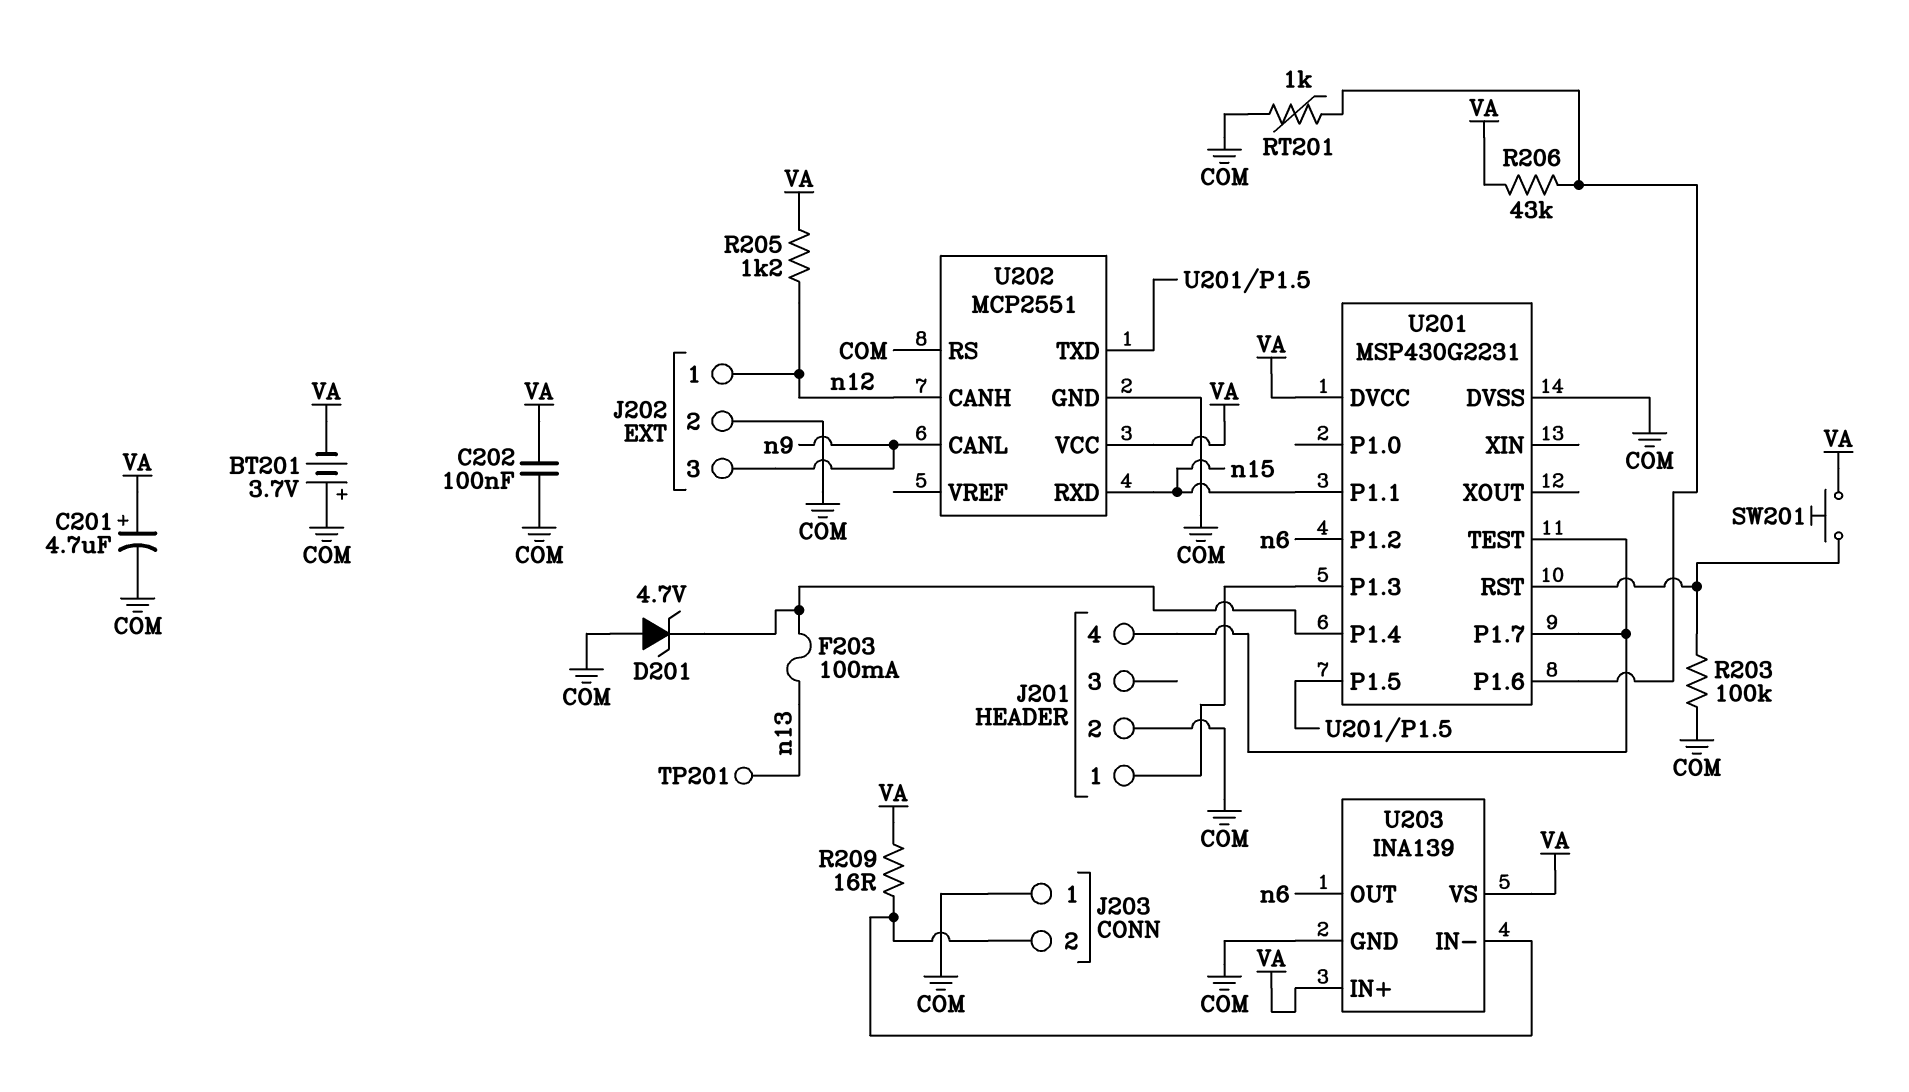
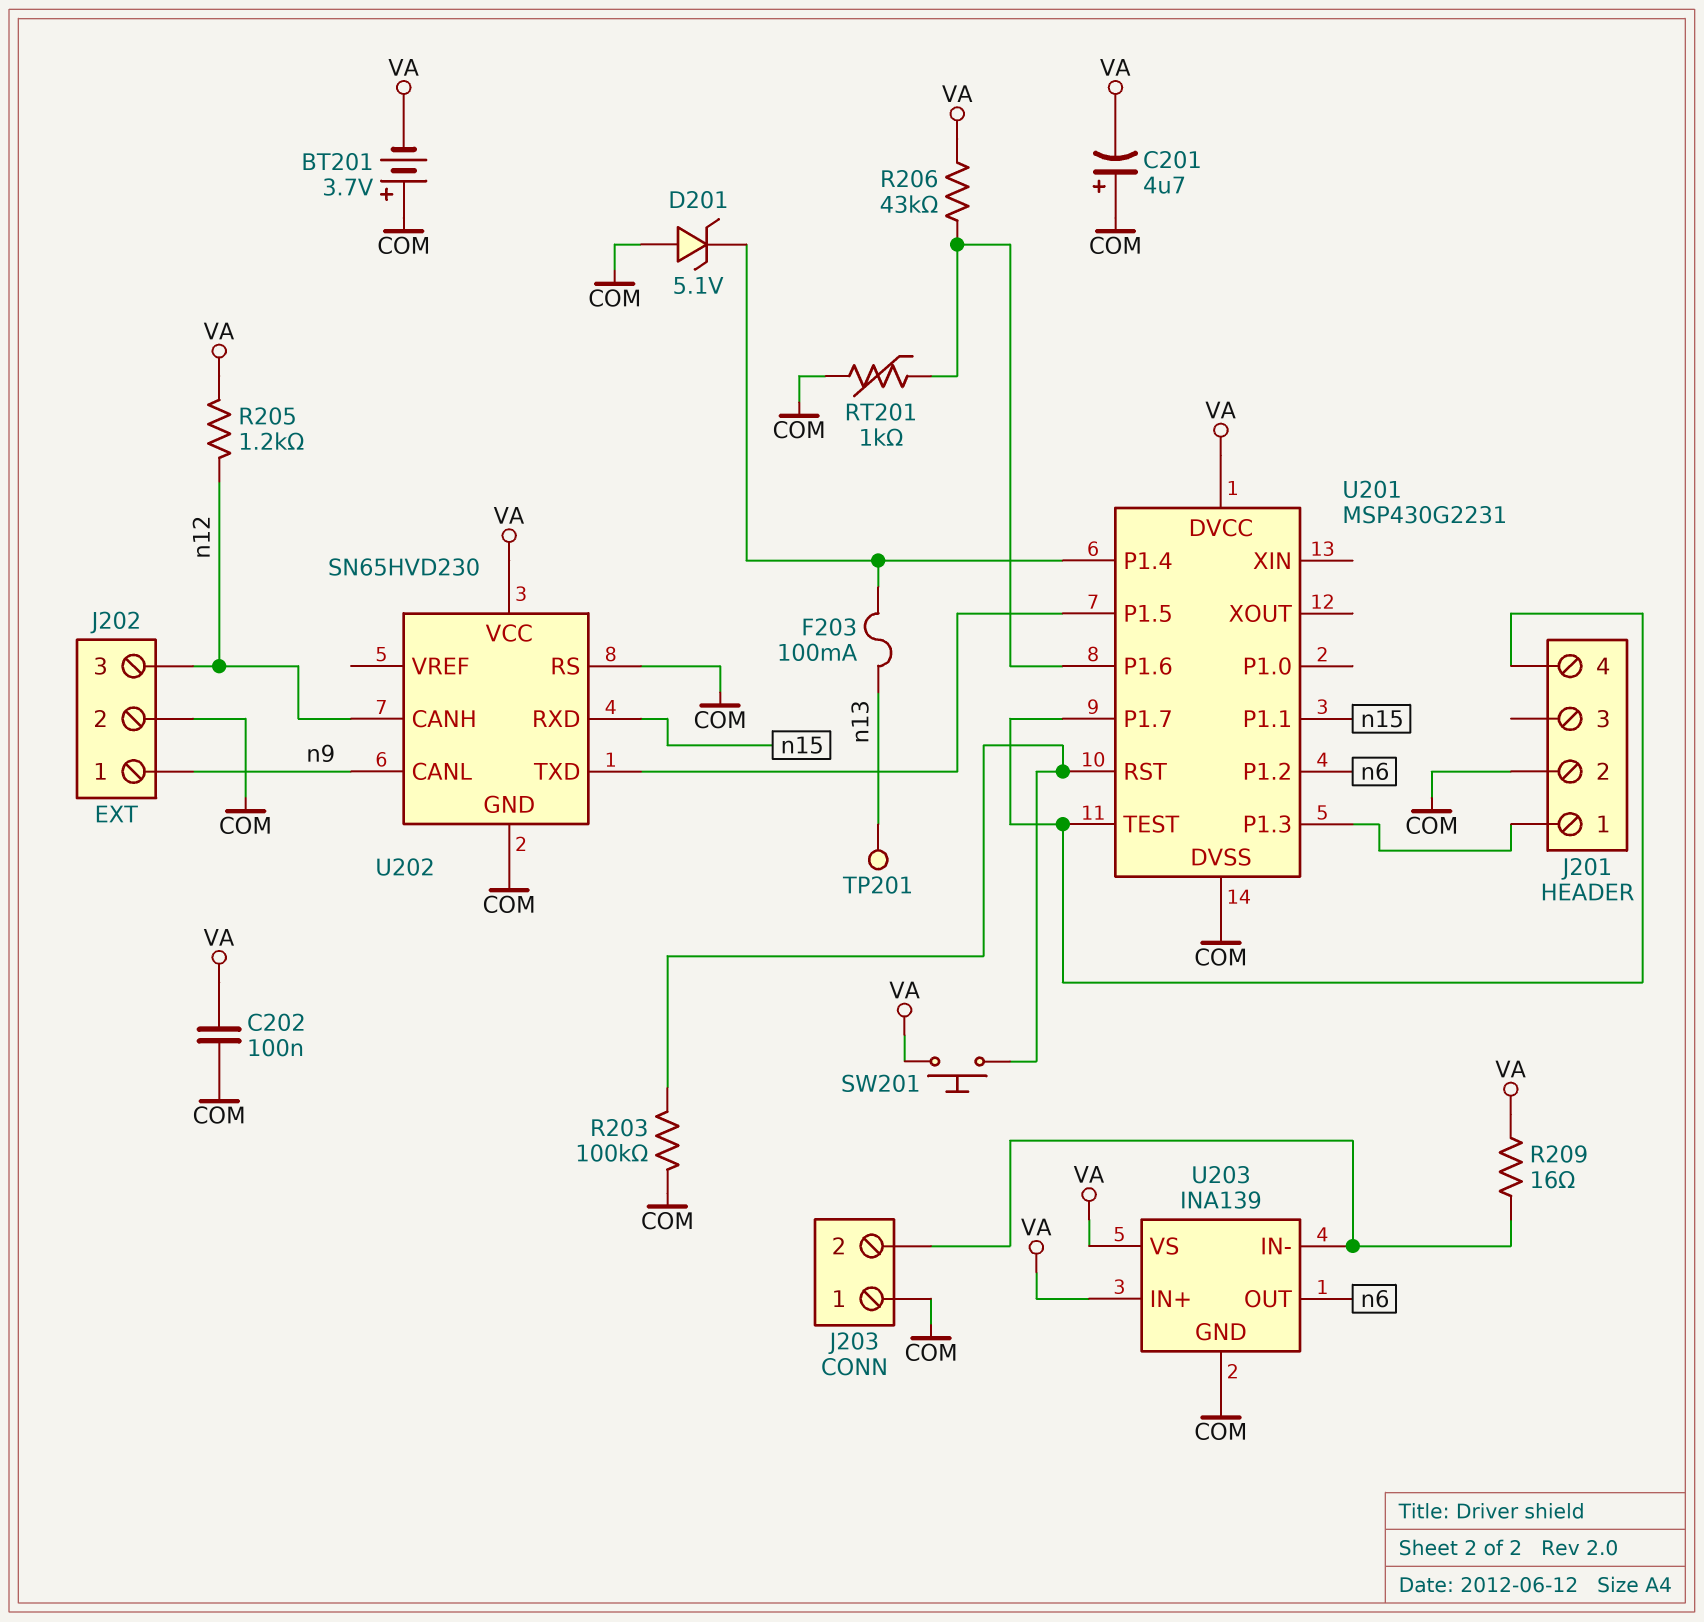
C201: 4.7uF (plus VA, minus COM) -> 4.7uF (plus COM, minus VA)
D201: zener 4.7V (A COM, K U201/P1.4) -> zener 5.1V (A COM, K U201/P1.4)
J202 pin 1: n12 -> n9
J202 pin 3: n9 -> n12
U202: MCP2551 -> SN65HVD230

